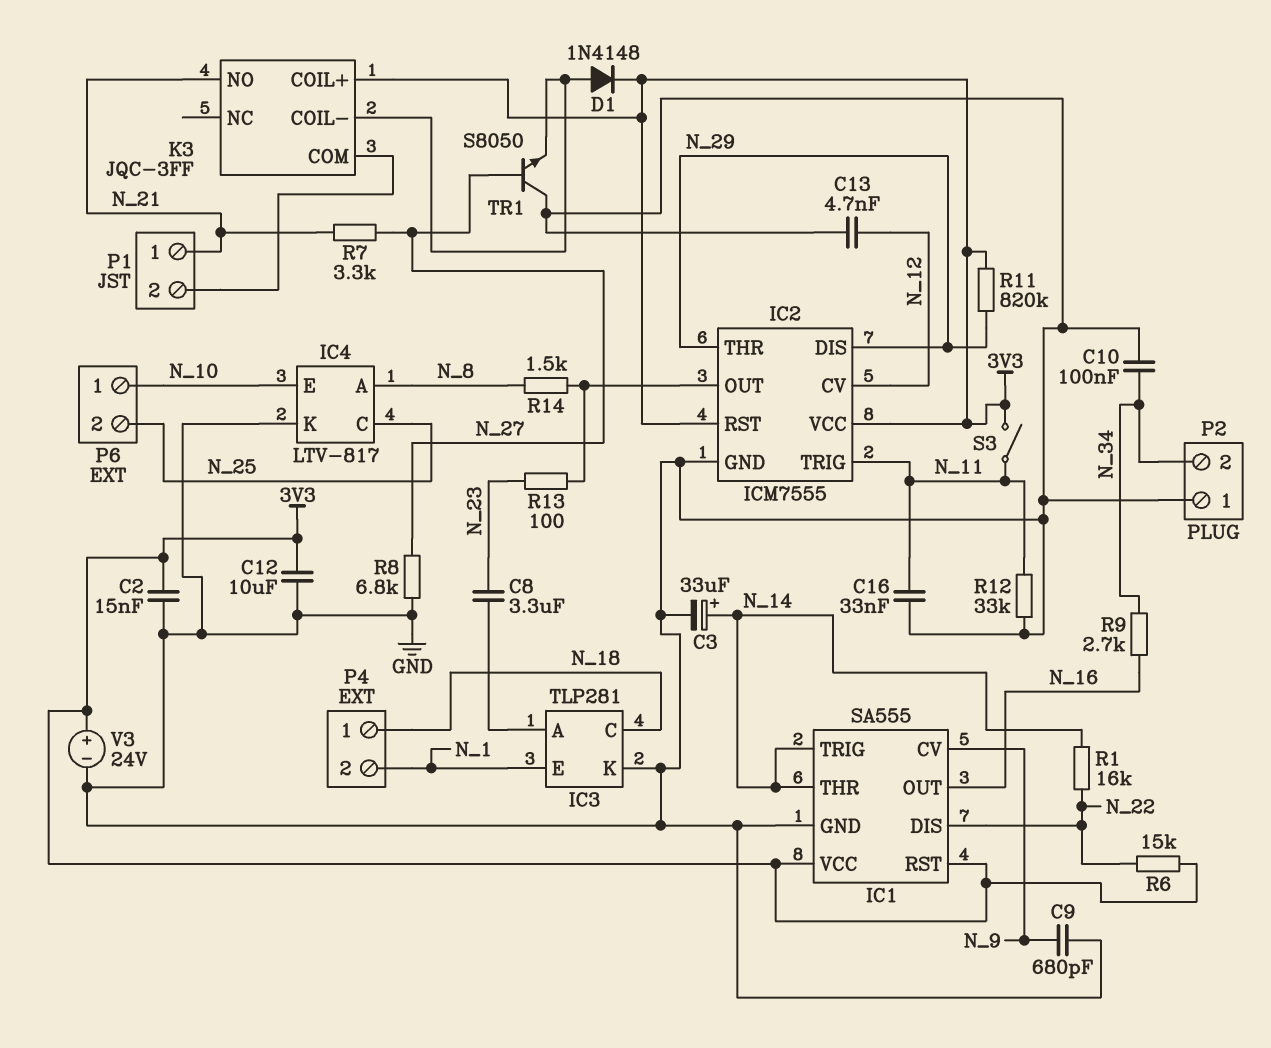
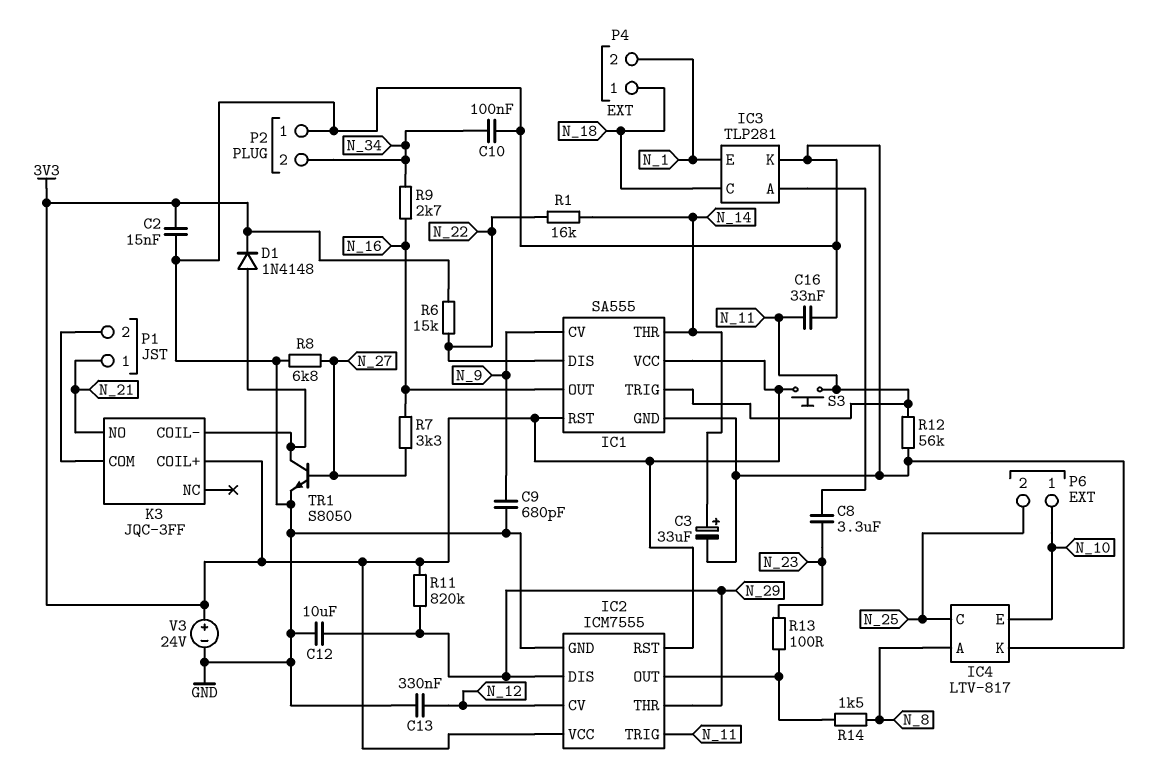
C12: 10uF (3V3, GND) -> 10uF (GND, N_29)
C13: 4.7nF (GND, N_12) -> 330nF (GND, N_12)
IC1 pin TRIG: N_14 -> N_11
R7: 3.3k (N_21, N_27) -> 3.3k (N_16, N_27)
R12: 33k (GND, N_11) -> 56k (GND, N_11)
S3: switch (3V3, N_11) -> button (3V3, N_11)
TR1: NPN S8050 (B N_27, C GND, E K3/COIL-) -> NPN S8050 (B N_27, C K3/COIL-, E GND)

